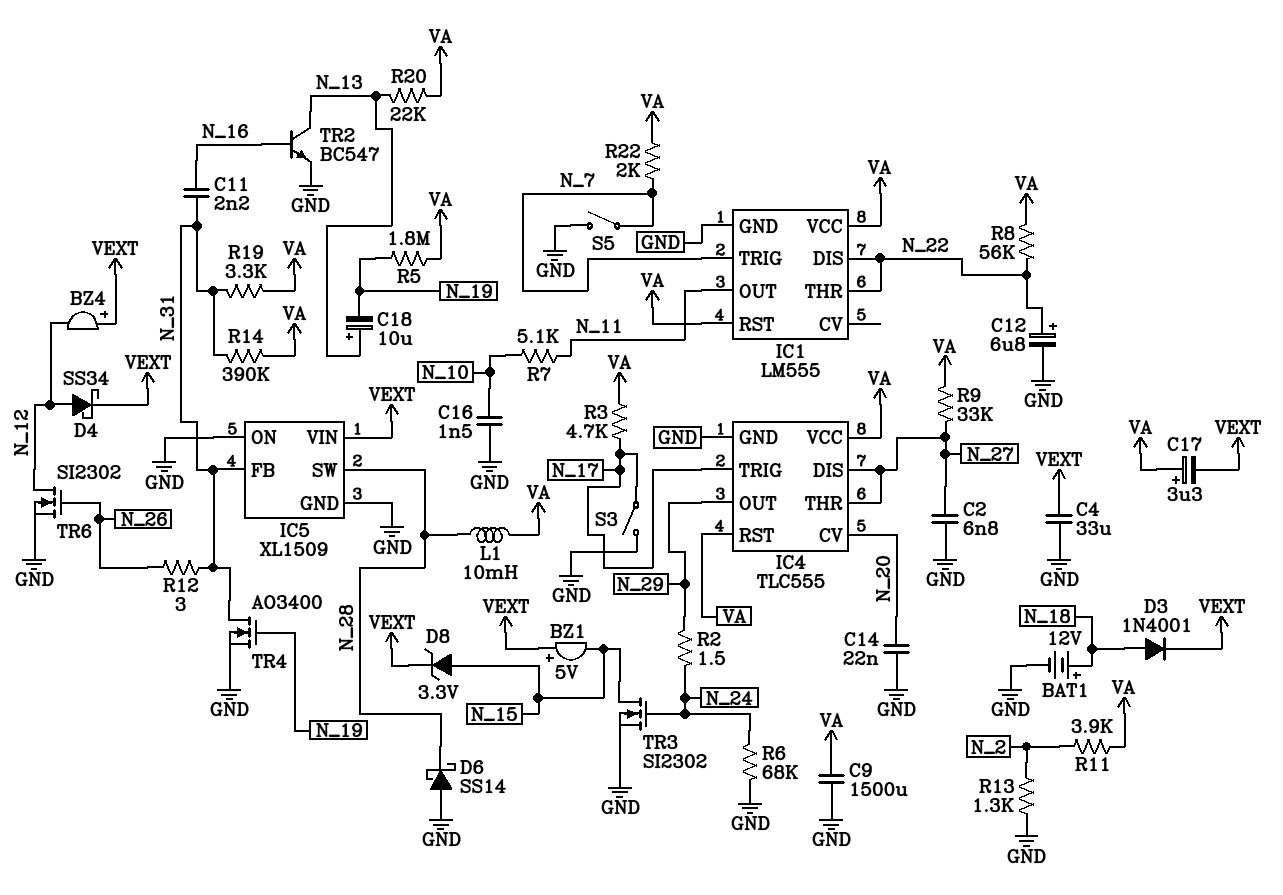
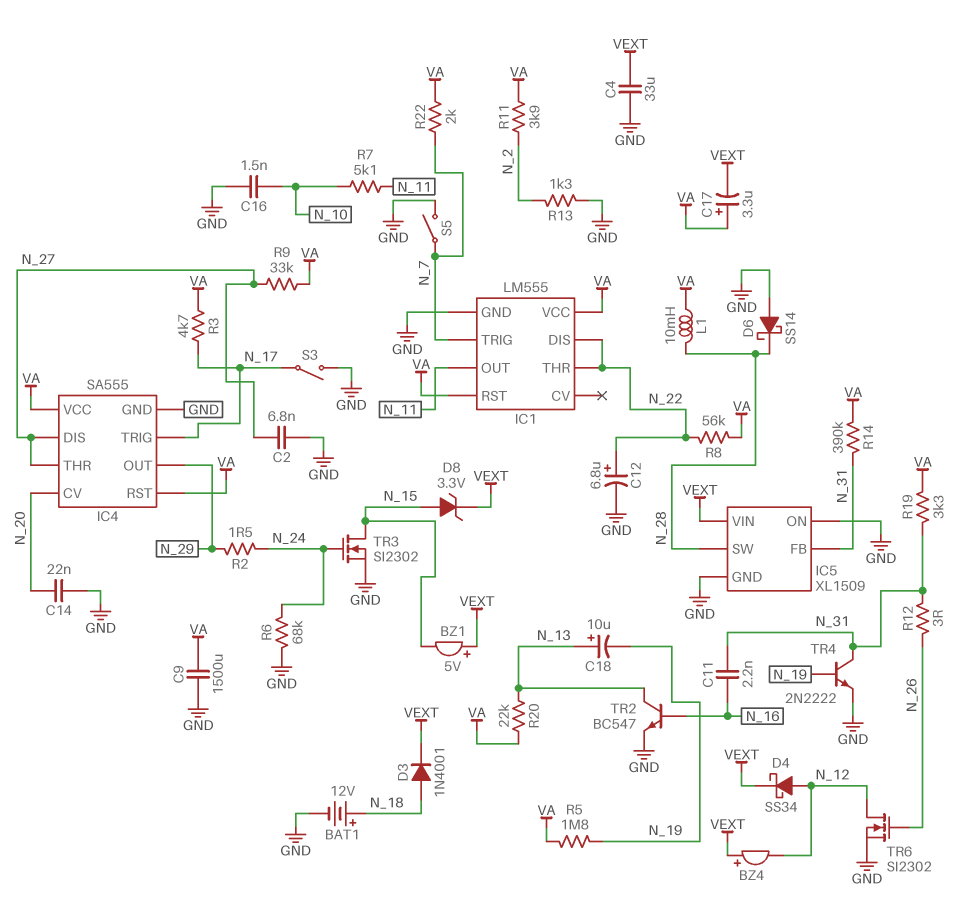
IC4: TLC555 -> SA555
TR4: NMOS AO3400 (G N_19, D N_31, S GND) -> NPN 2N2222 (B N_19, C N_31, E GND)

